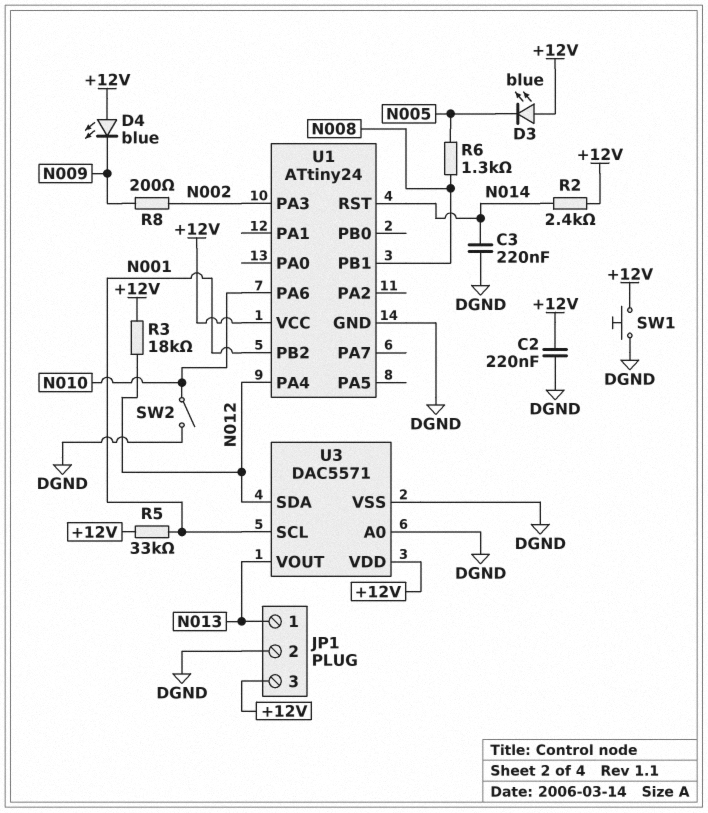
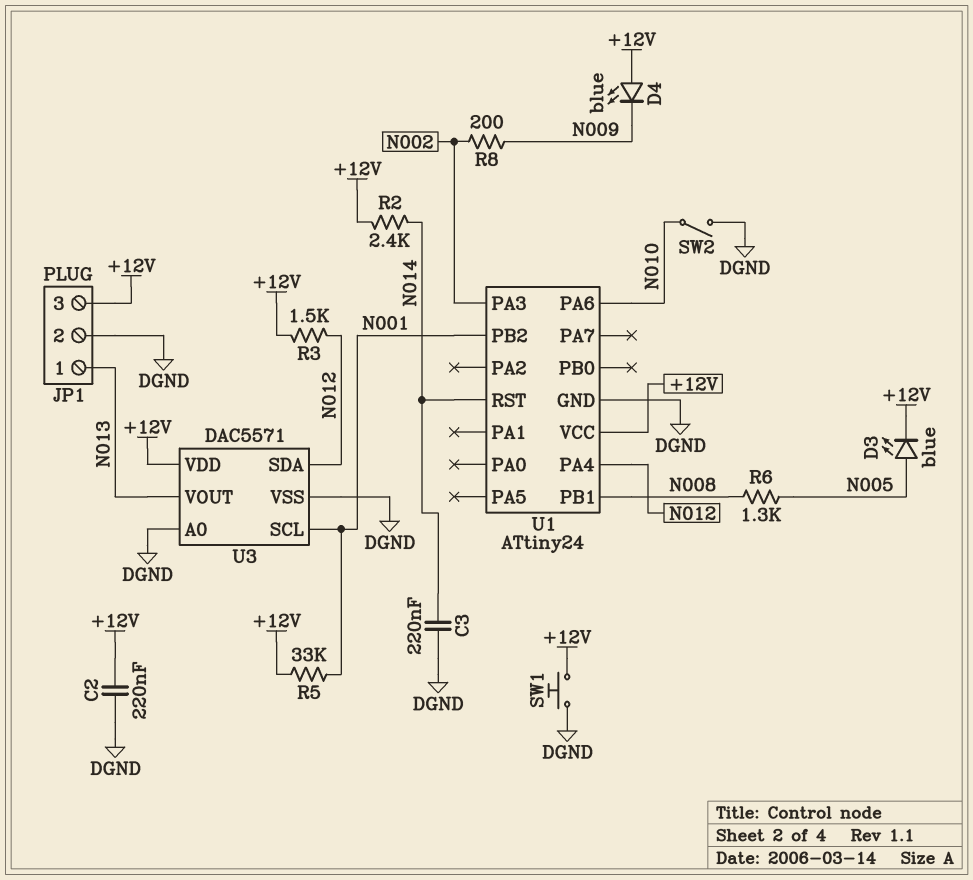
D3: LED blue (A +12V, K N005) -> LED blue (A N005, K +12V)
R3: 18k (+12V, N012) -> 1.5k (+12V, N012)

